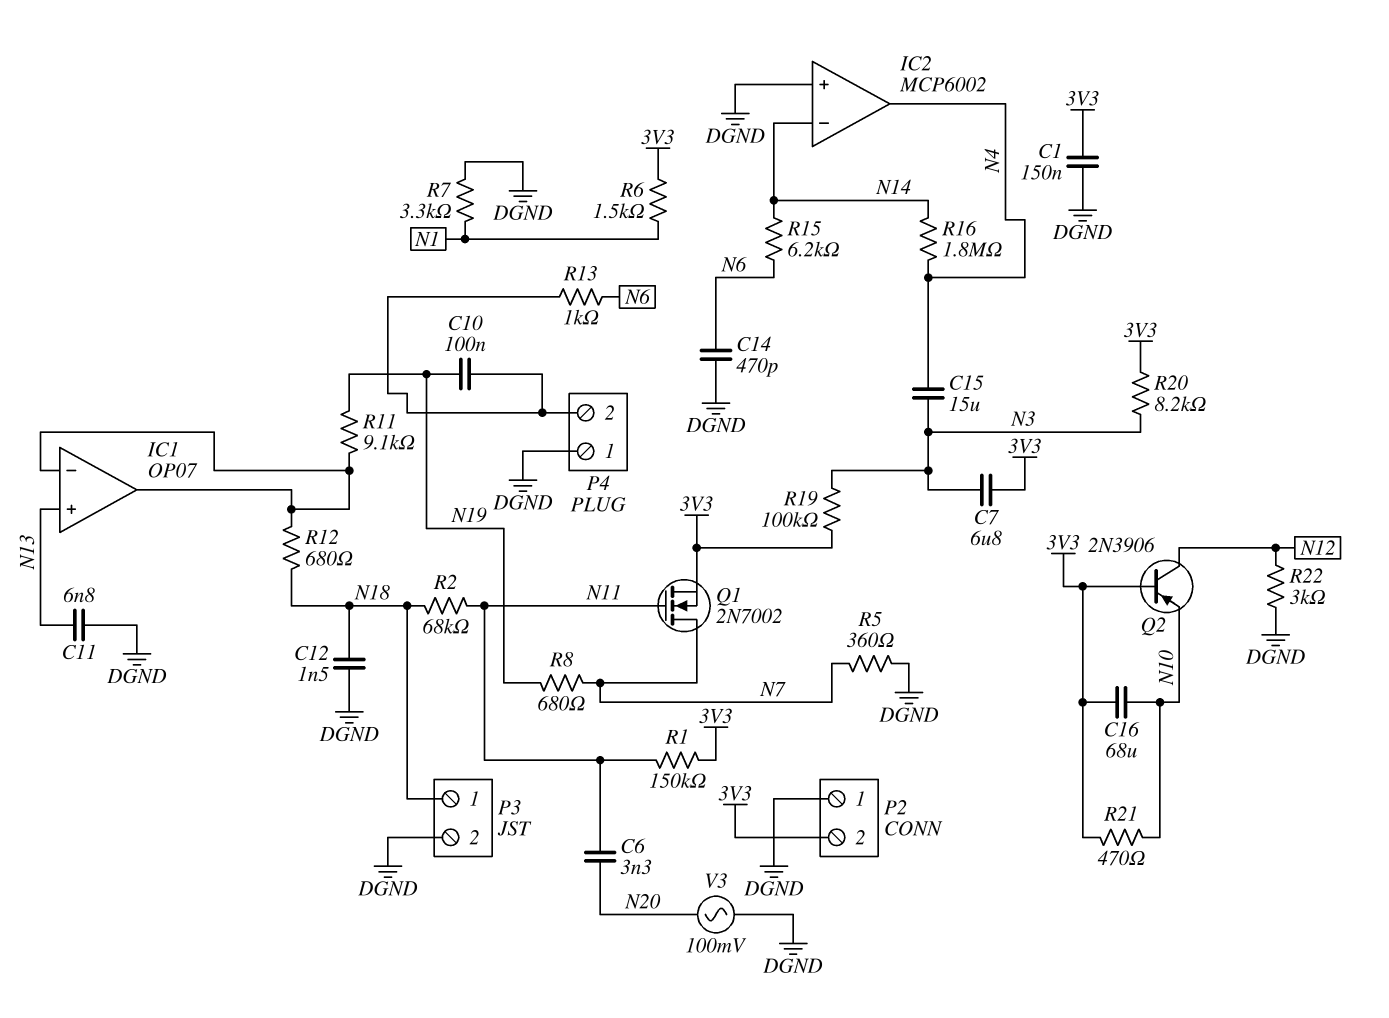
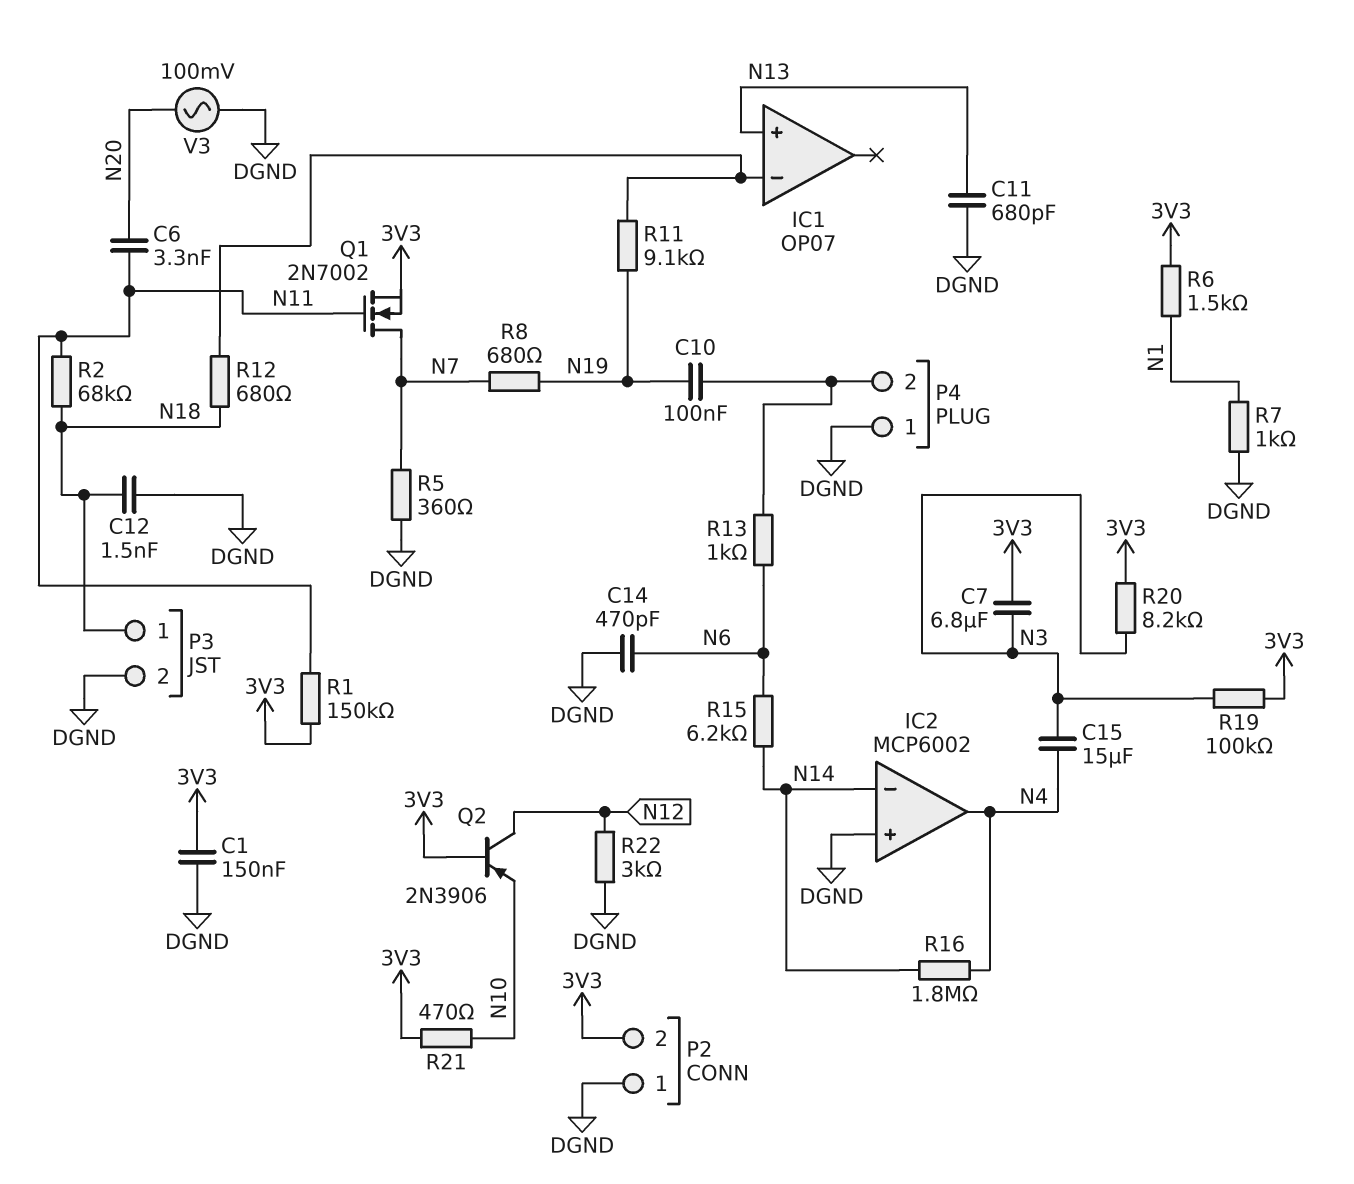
C11: 6.8nF (DGND, N13) -> 680pF (DGND, N13)
C16: 68uF (3V3, N10) -> none
IC1 pin out: IC1/in- -> none
R7: 3.3k (DGND, N1) -> 1k (DGND, N1)

